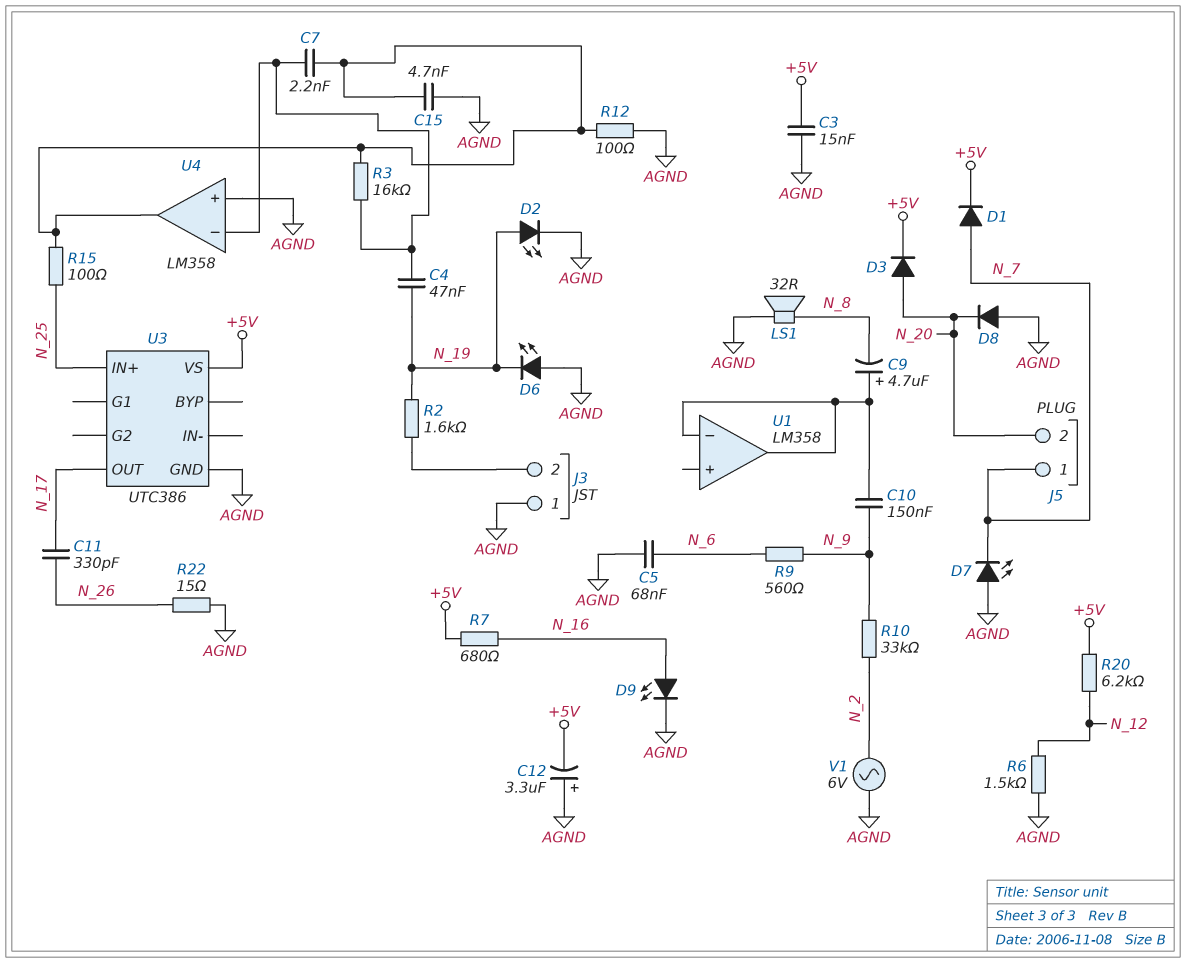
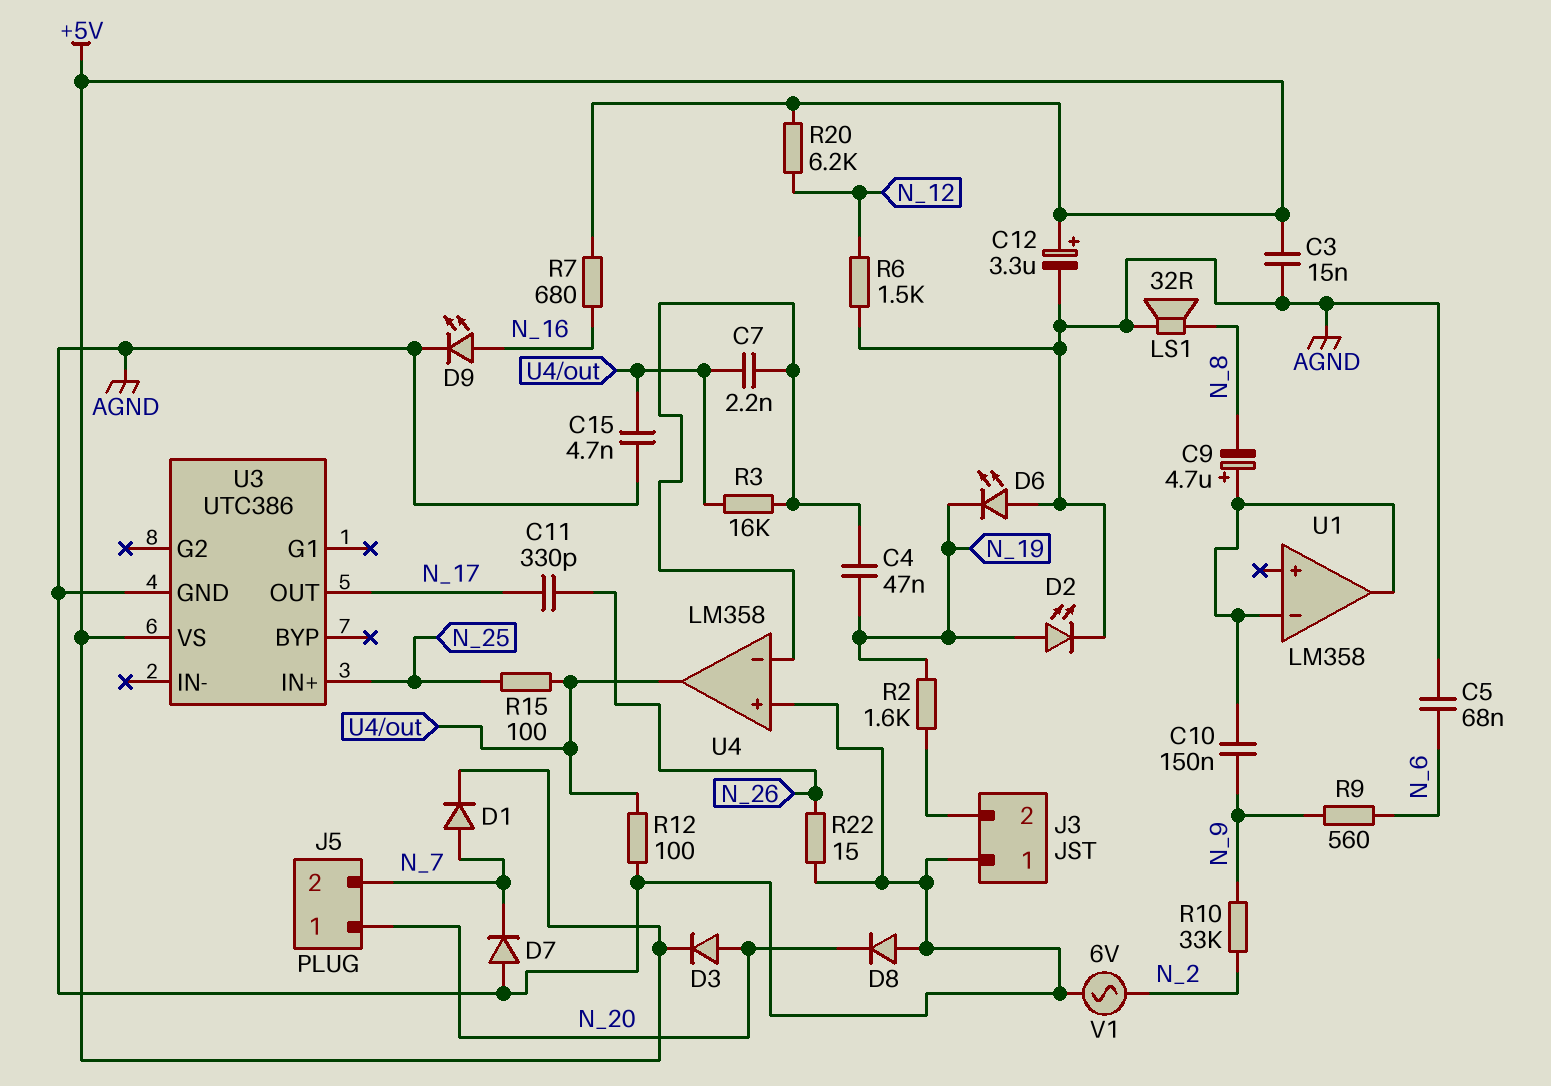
C12: 3.3uF (plus AGND, minus +5V) -> 3.3uF (plus +5V, minus AGND)
D7: LED (A AGND, K N_7) -> diode (A AGND, K N_7)
J5 pin 1: N_7 -> N_20
J5 pin 2: N_20 -> N_7

